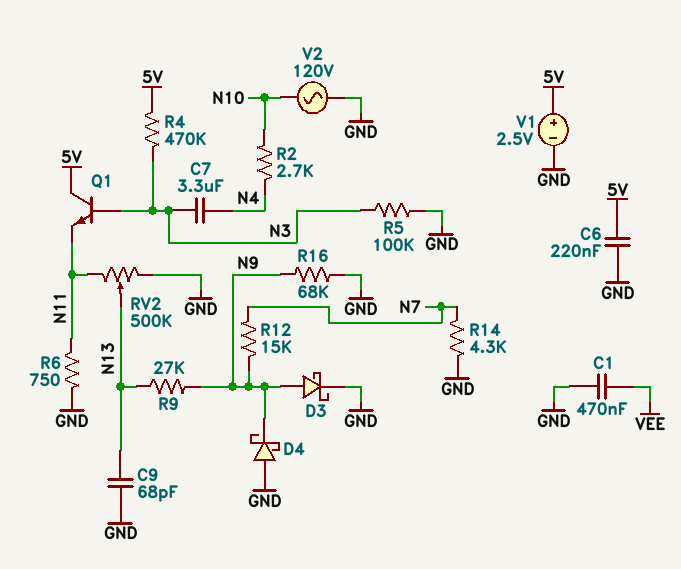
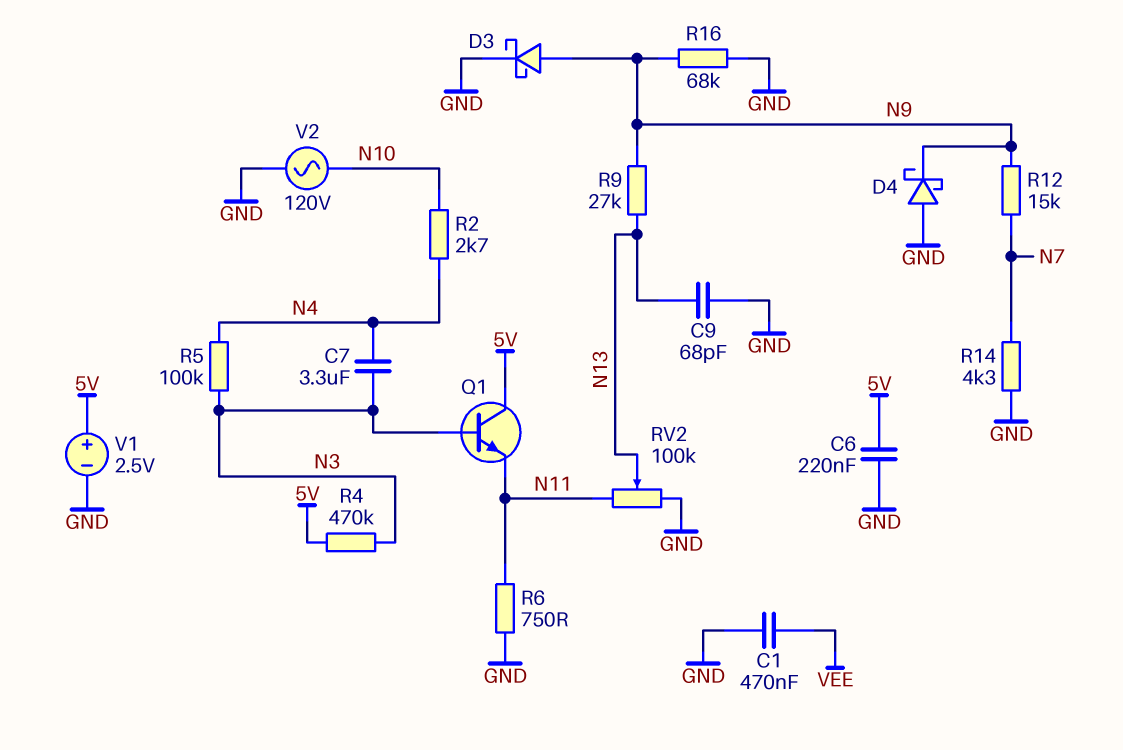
R5: 100k (GND, N3) -> 100k (N3, N4)
RV2: 500k (GND, N11, wiper N13) -> 100k (GND, N11, wiper N13)

